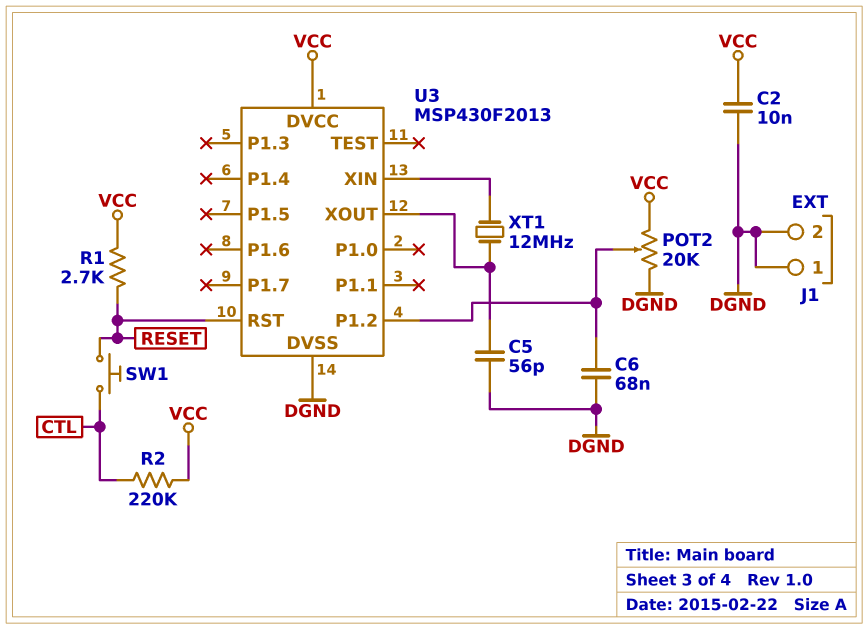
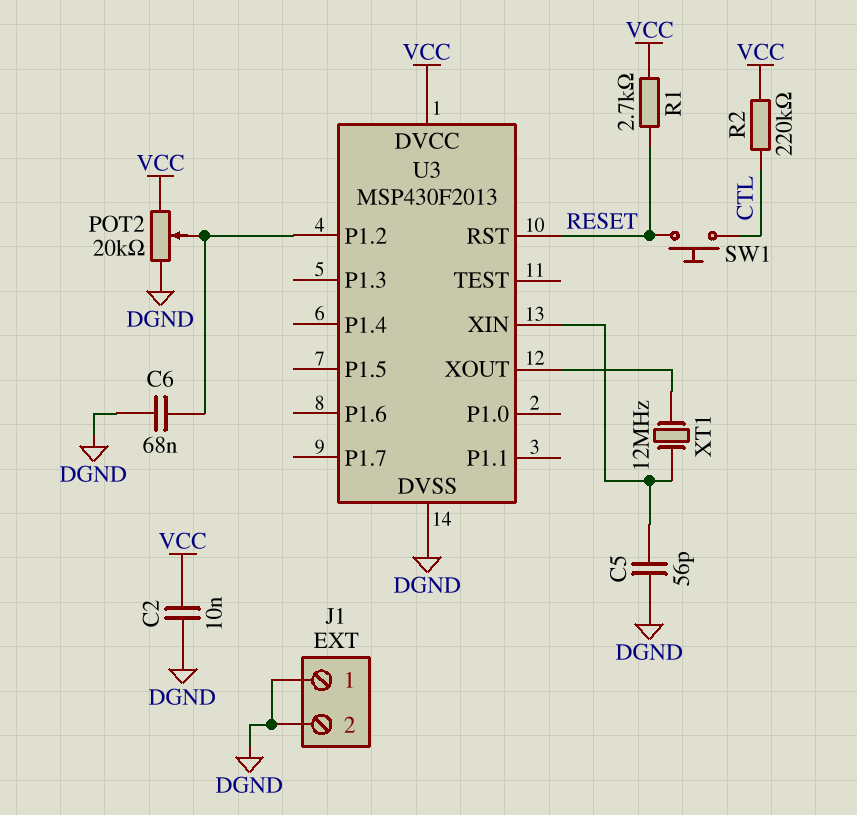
C5: 56pF (DGND, U3/XOUT) -> 56pF (DGND, U3/XIN)

